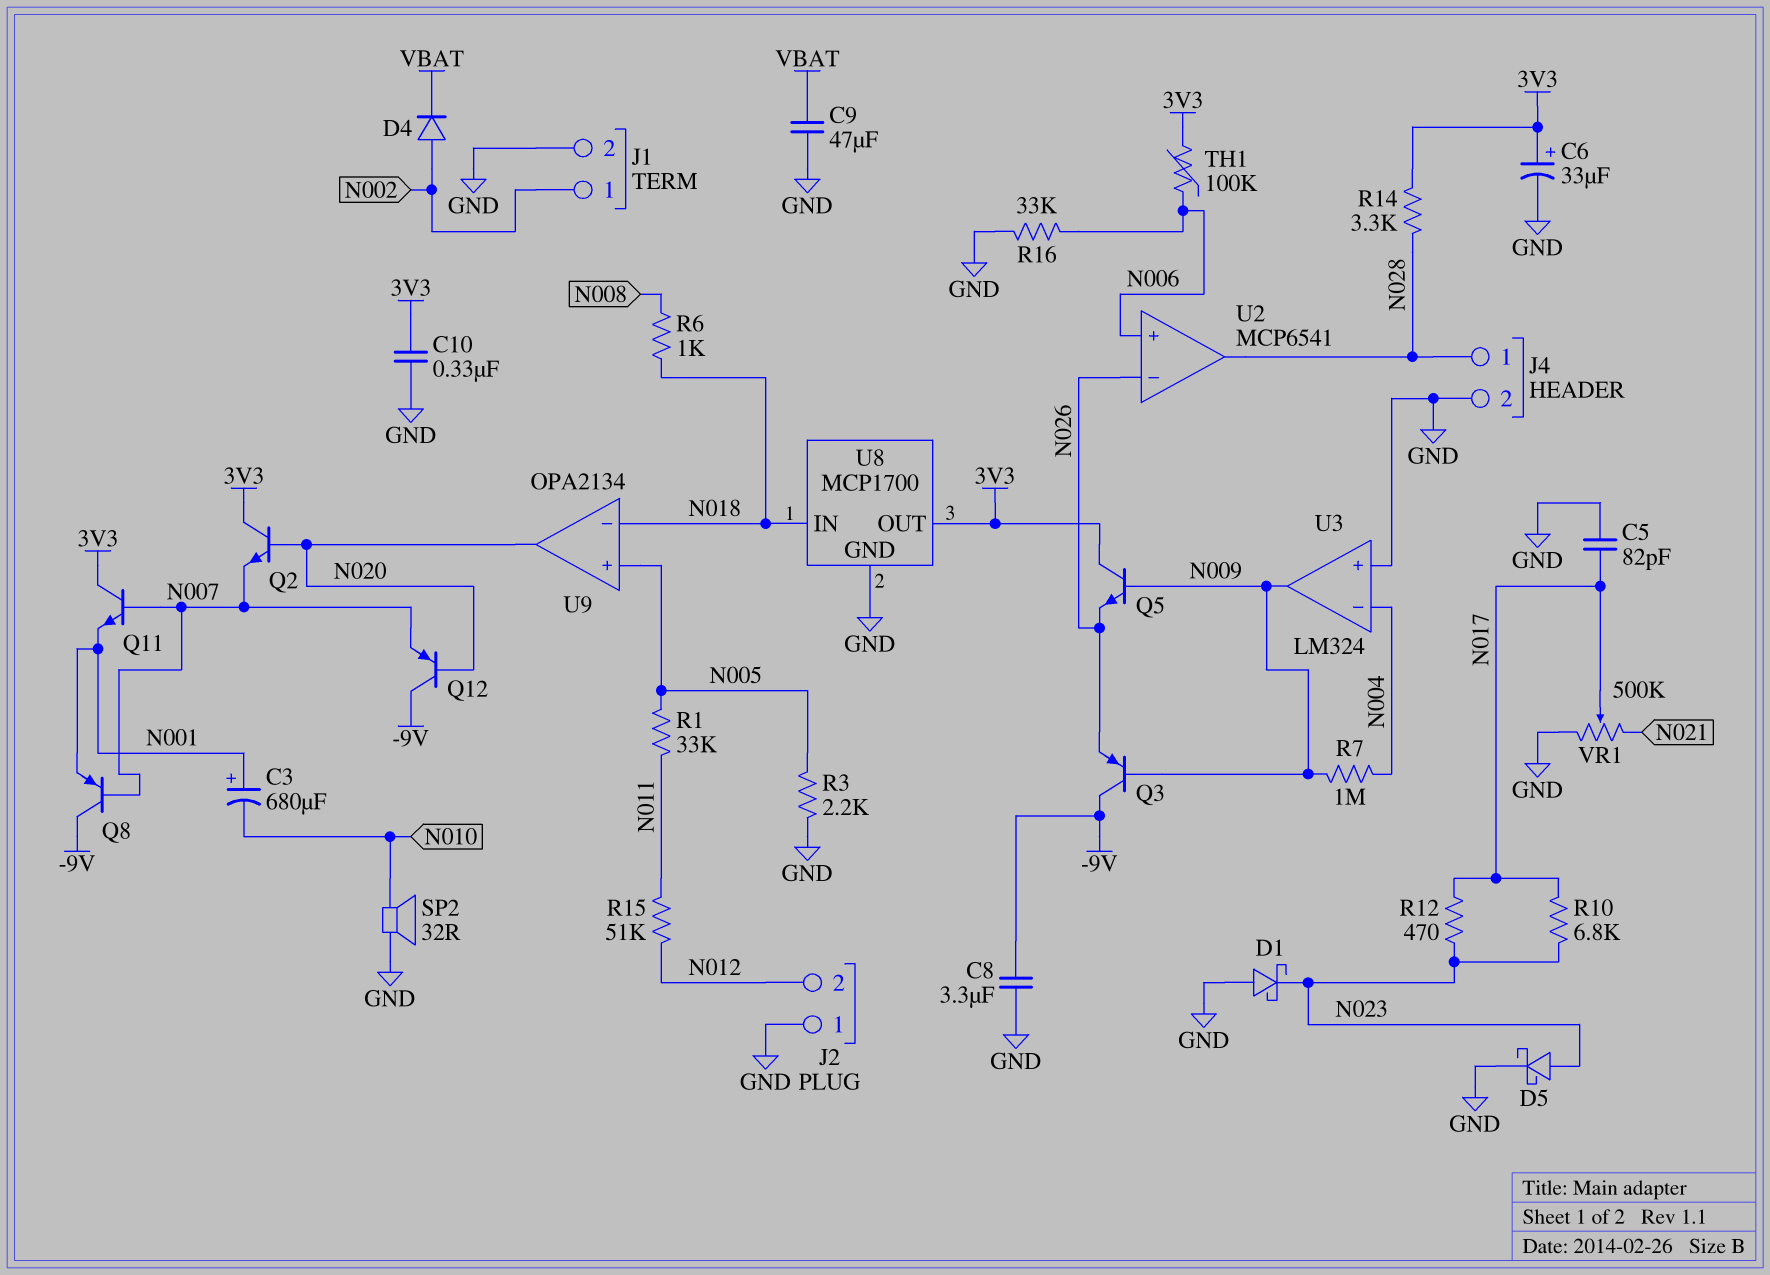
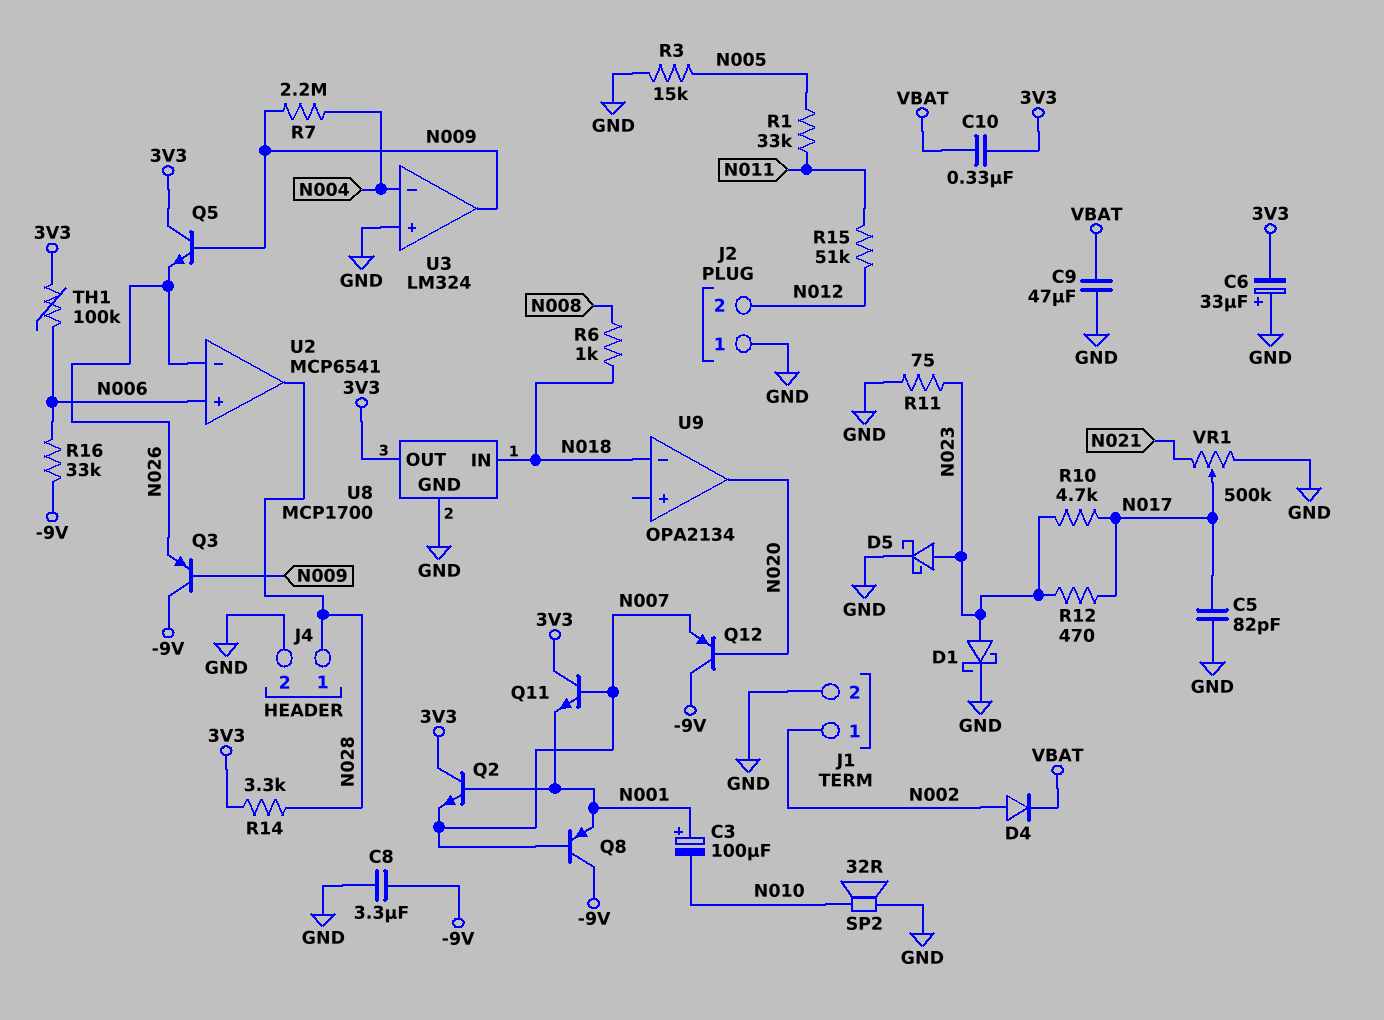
C3: 680uF (plus N001, minus N010) -> 100uF (plus N001, minus N010)
C6: 33uF (plus 3V3, minus GND) -> 33uF (plus GND, minus 3V3)
C10: 330nF (3V3, GND) -> 330nF (3V3, VBAT)
D1: schottky (A GND, K N023) -> schottky (A N023, K GND)
Q2: NPN (B N020, C 3V3, E N007) -> NPN (B N001, C 3V3, E N007)
R3: 2.2k (GND, N005) -> 15k (GND, N005)
R7: 1M (N004, N009) -> 2.2M (N004, N009)
R10: 6.8k (N017, N023) -> 4.7k (N017, N023)
R11: none -> 75 (GND, N023)
R16: 33k (GND, N006) -> 33k (-9V, N006)
U9 pin in+: N005 -> none

